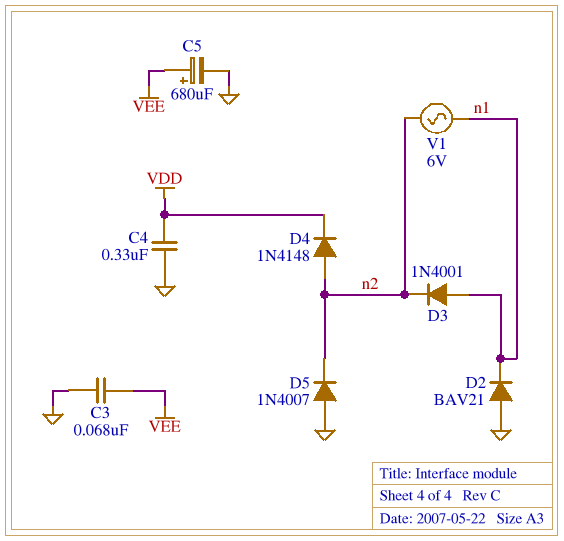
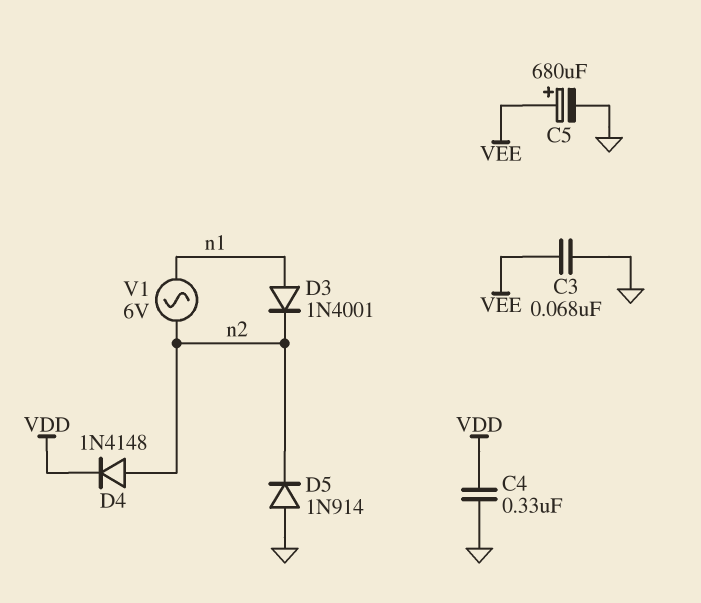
D2: diode BAV21 (A GND, K n1) -> none
D5: diode 1N4007 (A GND, K n2) -> diode 1N914 (A GND, K n2)

